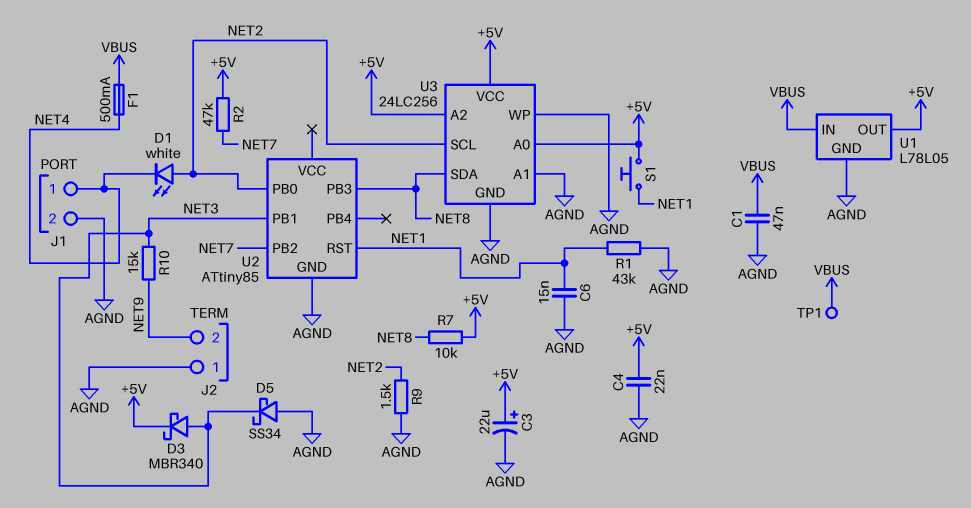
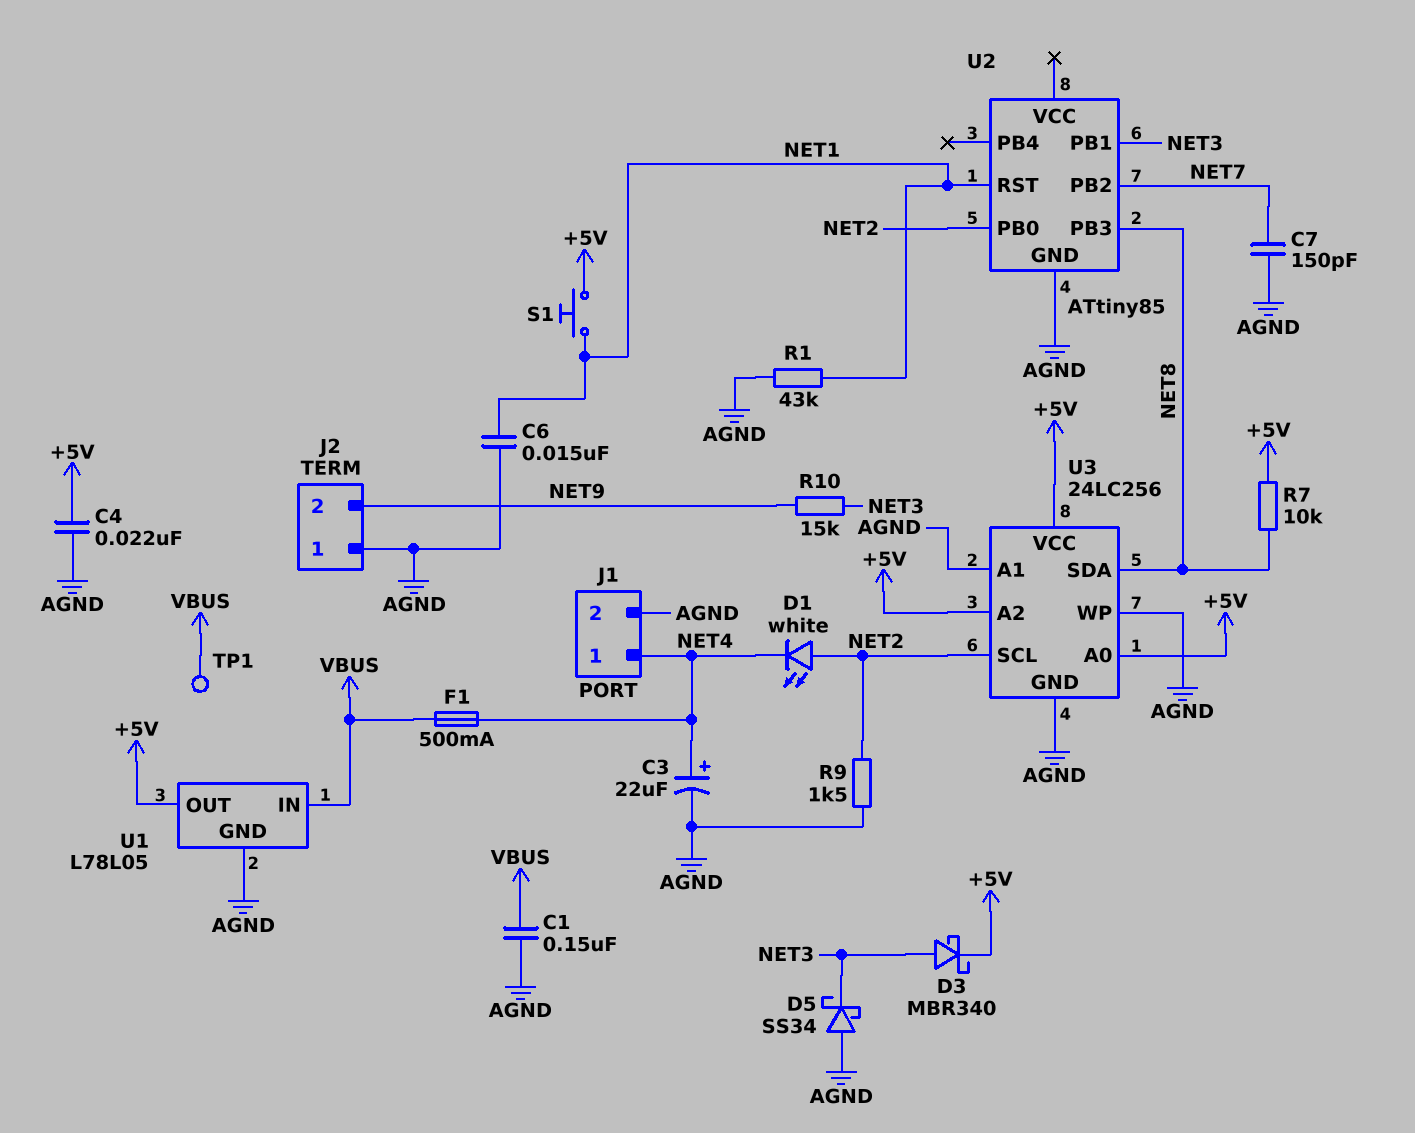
C1: 47nF (AGND, VBUS) -> 150nF (AGND, VBUS)
C3: 22uF (plus +5V, minus AGND) -> 22uF (plus NET4, minus AGND)
C7: none -> 150pF (AGND, NET7)
R2: 47k (+5V, NET7) -> none

